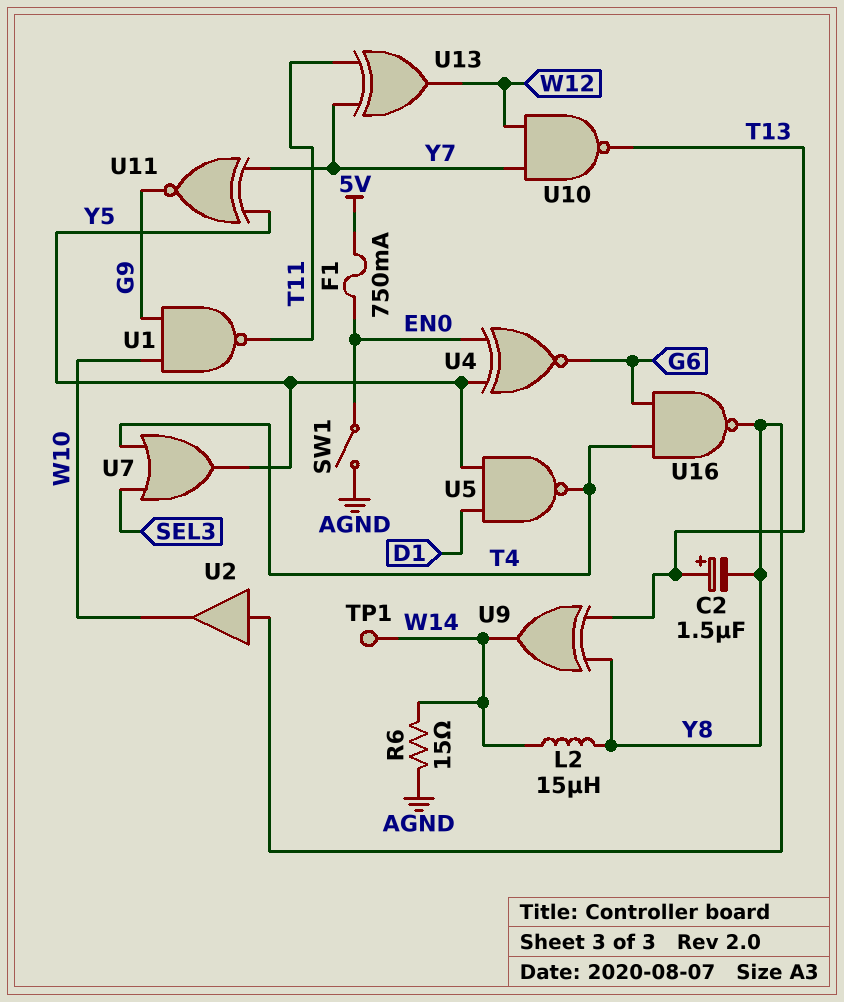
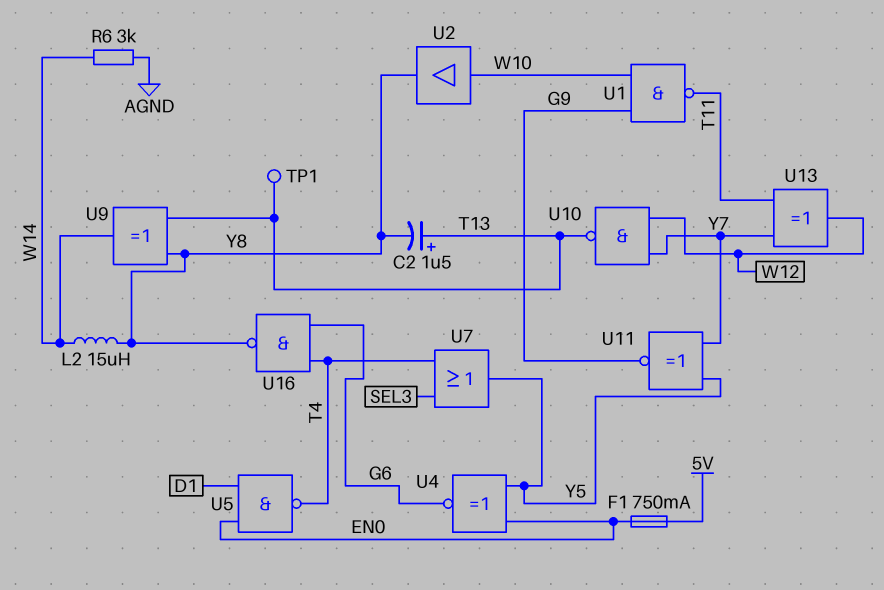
R6: 15 (AGND, W14) -> 3k (AGND, W14)
SW1: switch (AGND, EN0) -> none
TP1: test point (W14) -> test point (T13)
U2: buffer (in Y8, out W10) -> buffer (in W10, out Y8)
U5: NAND (in D1, in Y5, out T4) -> NAND (in D1, in EN0, out T4)

